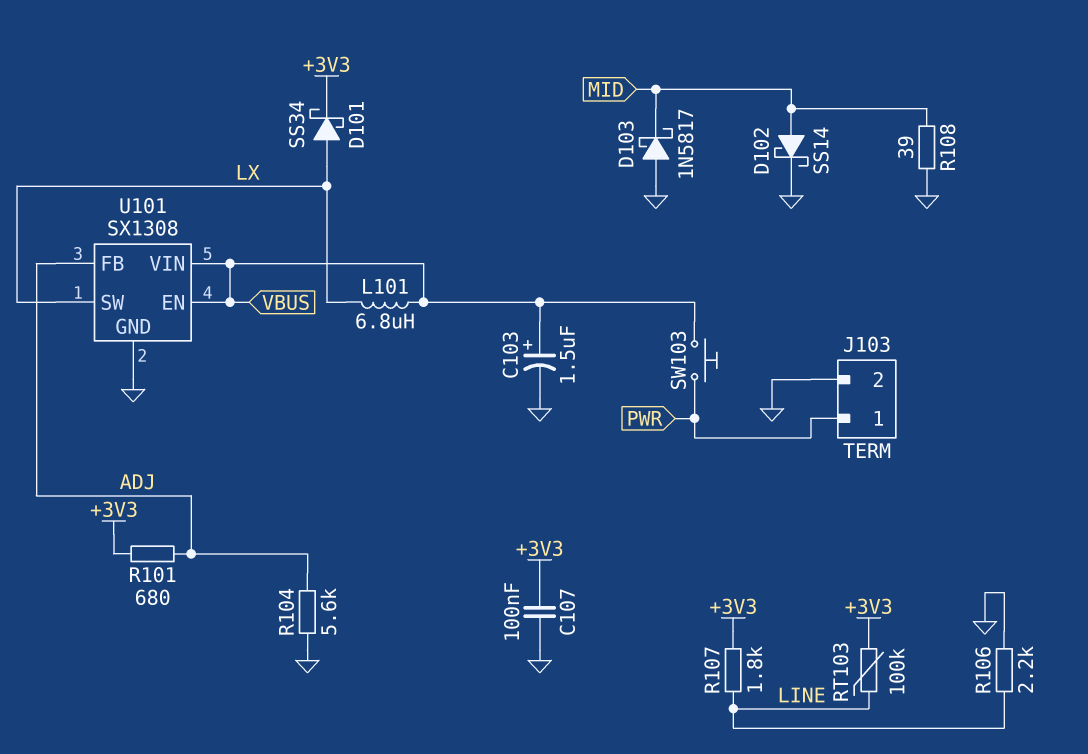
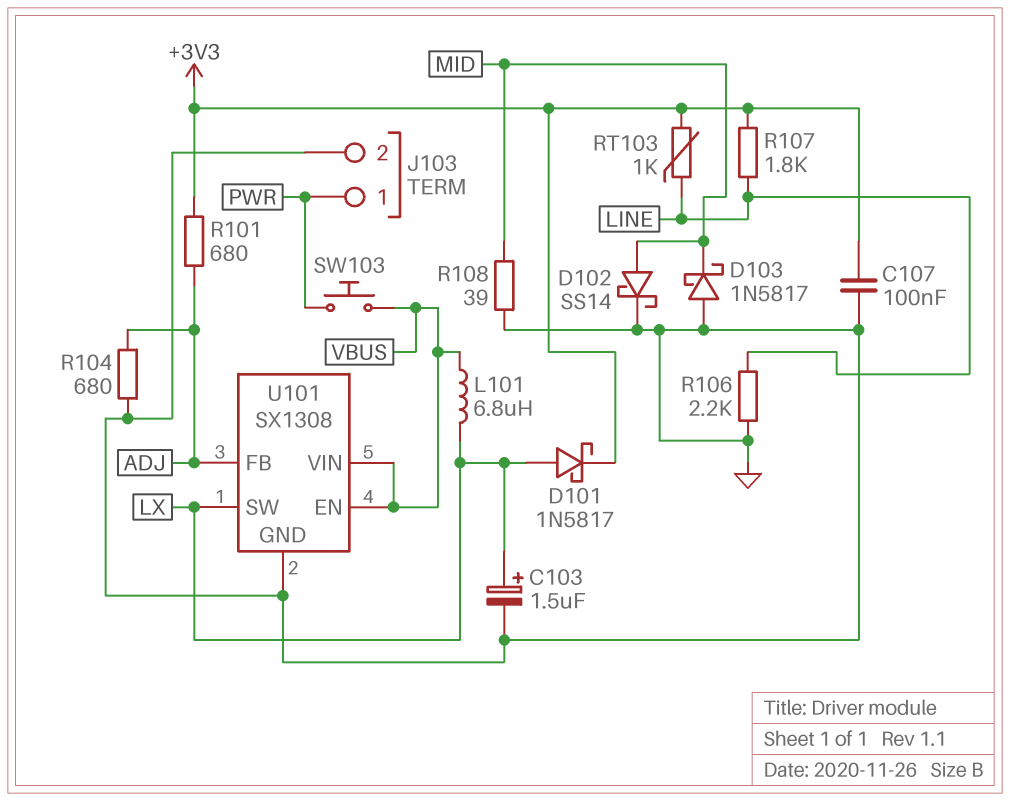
C103: 1.5uF (plus VBUS, minus GND) -> 1.5uF (plus LX, minus GND)
D101: schottky SS34 (A LX, K +3V3) -> schottky 1N5817 (A LX, K +3V3)
R104: 5.6k (ADJ, GND) -> 680 (ADJ, GND)
RT103: 100k (+3V3, LINE) -> 1k (+3V3, LINE)

